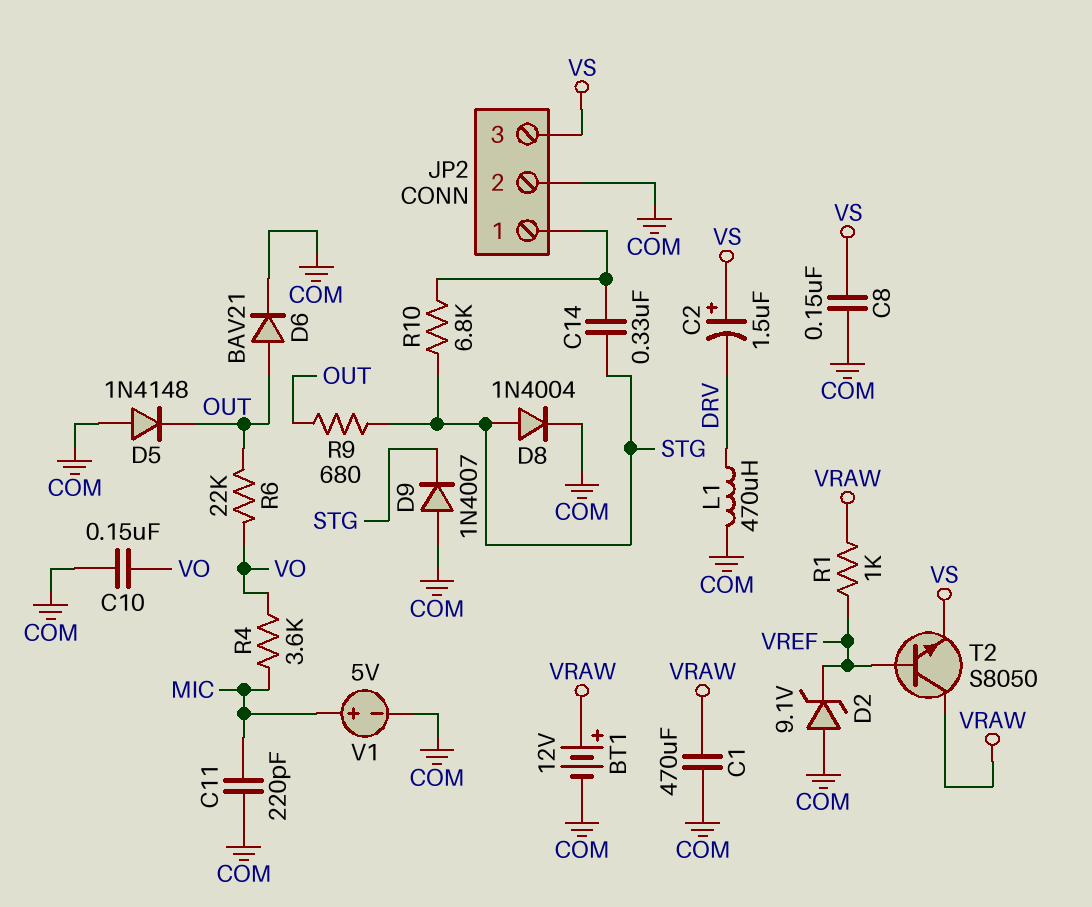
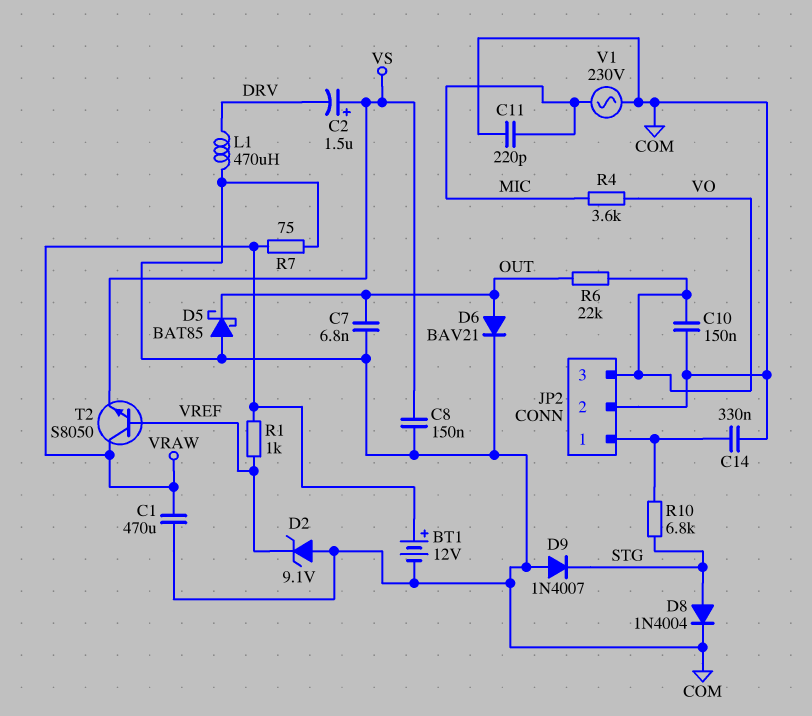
C7: none -> 6.8nF (COM, OUT)
C14: 330nF (JP2/1, STG) -> 330nF (COM, JP2/1)
D5: diode 1N4148 (A COM, K OUT) -> schottky BAT85 (A COM, K OUT)
JP2 pin 3: VS -> VO
R7: none -> 75 (COM, VRAW)
R9: 680 (OUT, STG) -> none
V1: 5V (plus MIC, minus COM) -> AC 230V (COM, MIC)

